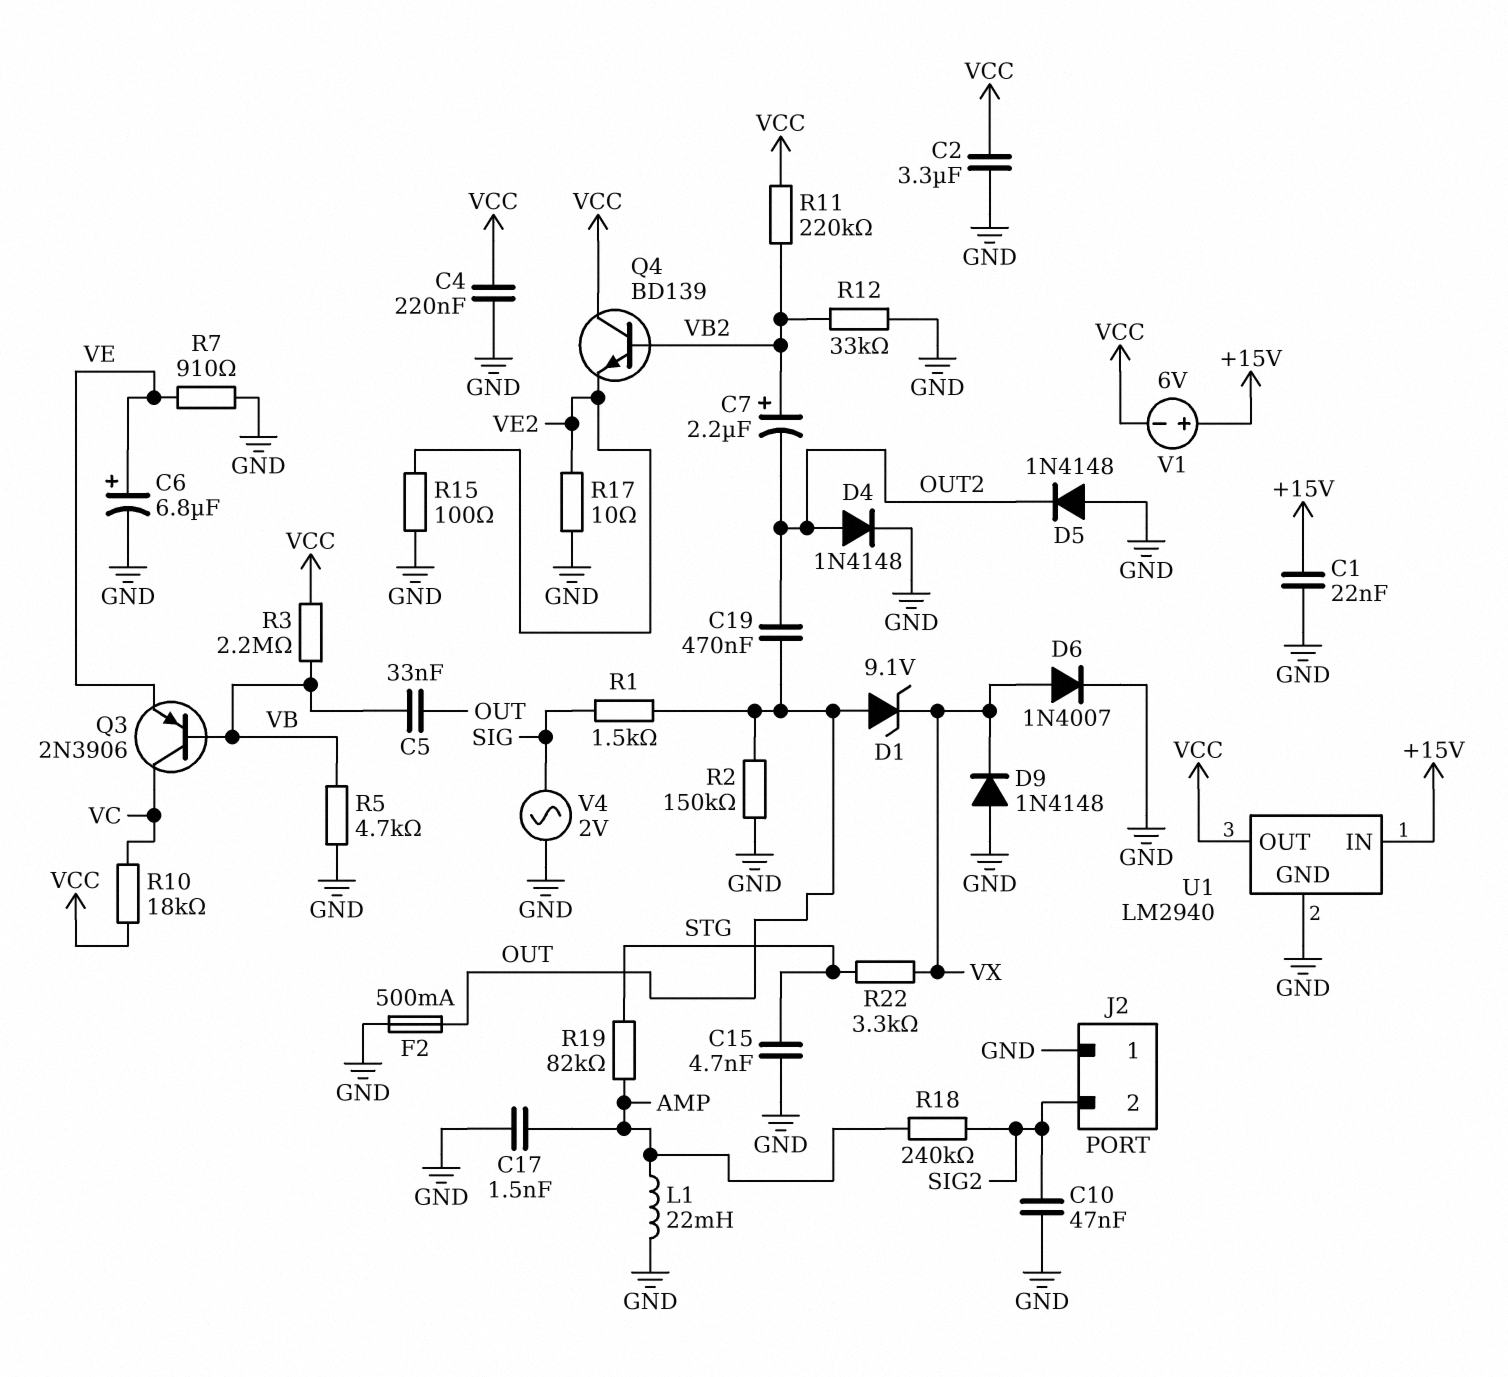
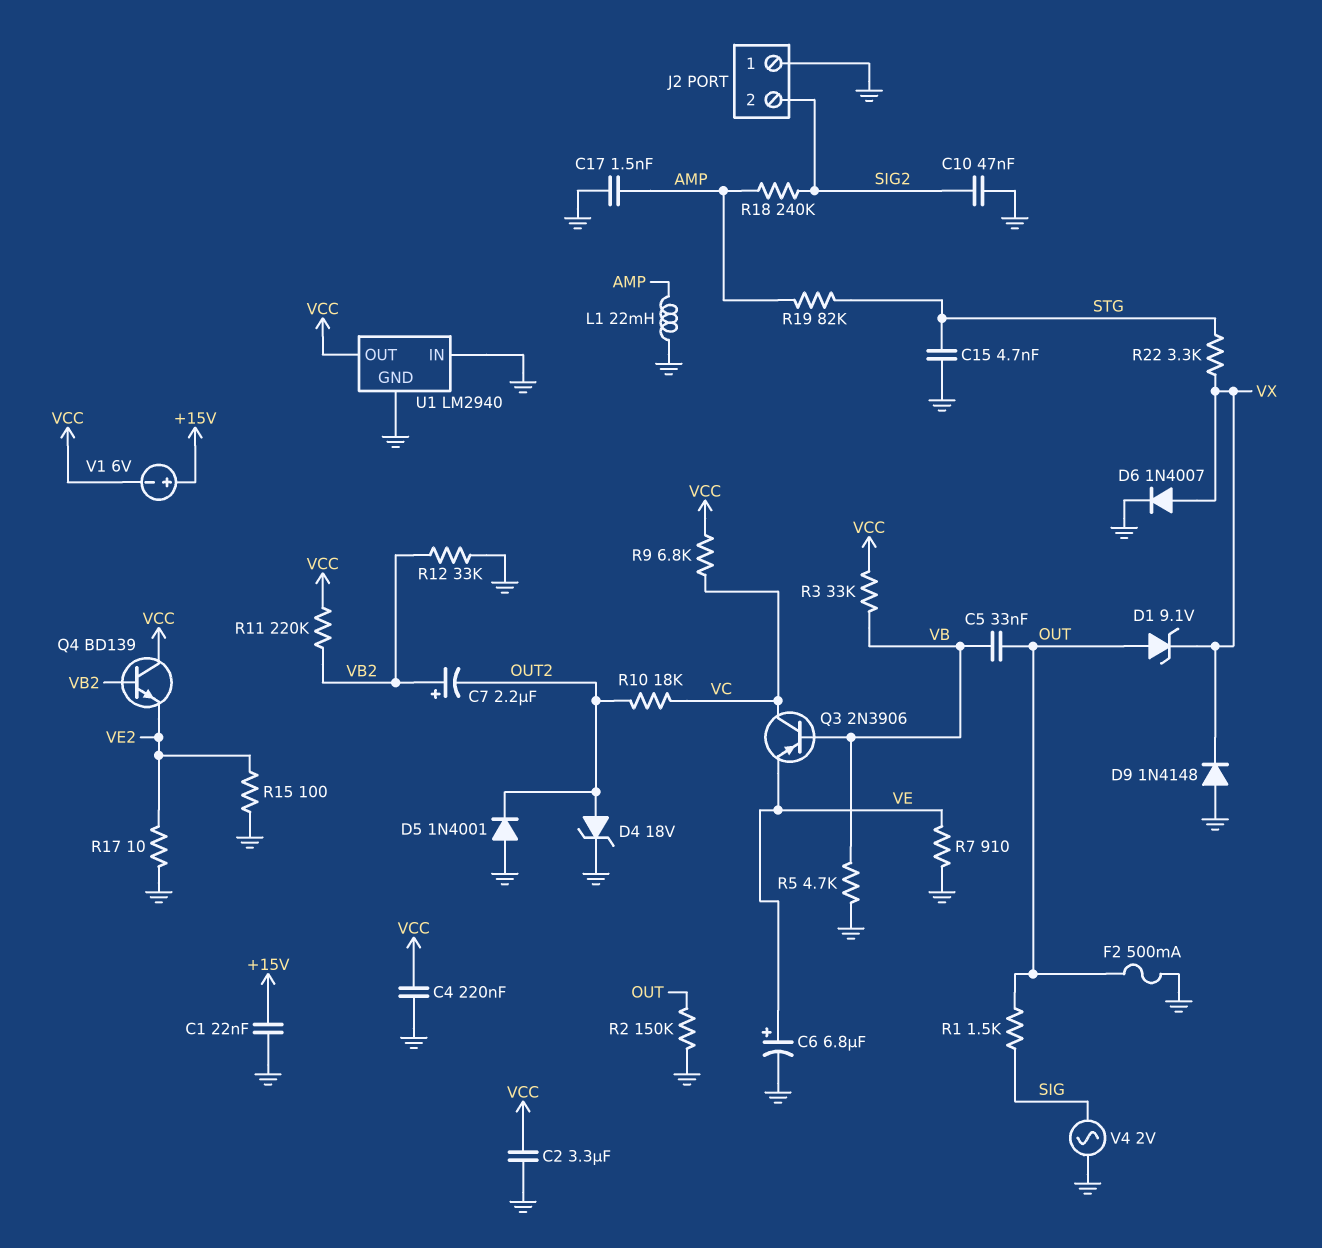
C19: 470nF (OUT, OUT2) -> none
D4: diode 1N4148 (A OUT2, K GND) -> zener 18V (A OUT2, K GND)
D5: diode 1N4148 (A GND, K OUT2) -> diode 1N4001 (A GND, K OUT2)
R3: 2.2M (VB, VCC) -> 33k (VB, VCC)
R9: none -> 6.8k (VC, VCC)
R10: 18k (VC, VCC) -> 18k (OUT2, VC)
U1 pin IN: +15V -> GND

